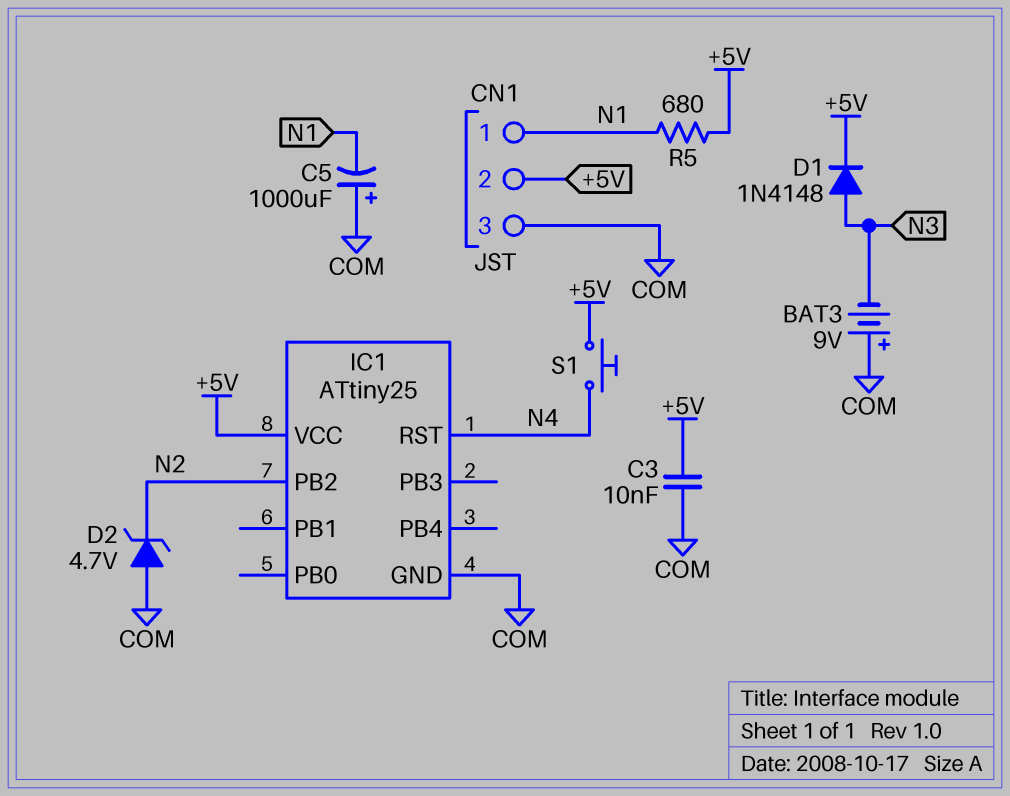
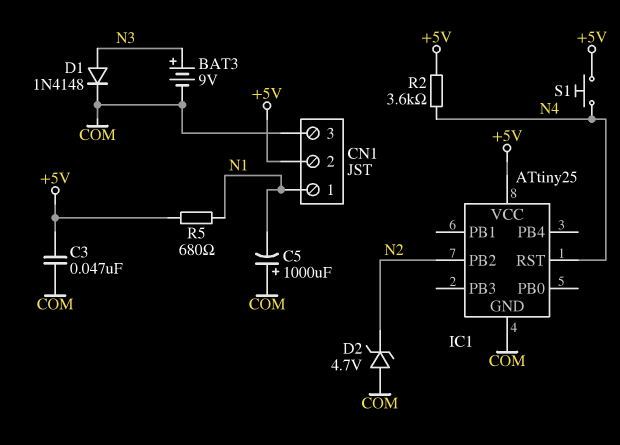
BAT3: 9V (plus COM, minus N3) -> 9V (plus N3, minus COM)
C3: 10nF (+5V, COM) -> 47nF (+5V, COM)
D1: diode 1N4148 (A N3, K +5V) -> diode 1N4148 (A N3, K COM)
R2: none -> 3.6k (+5V, N4)

